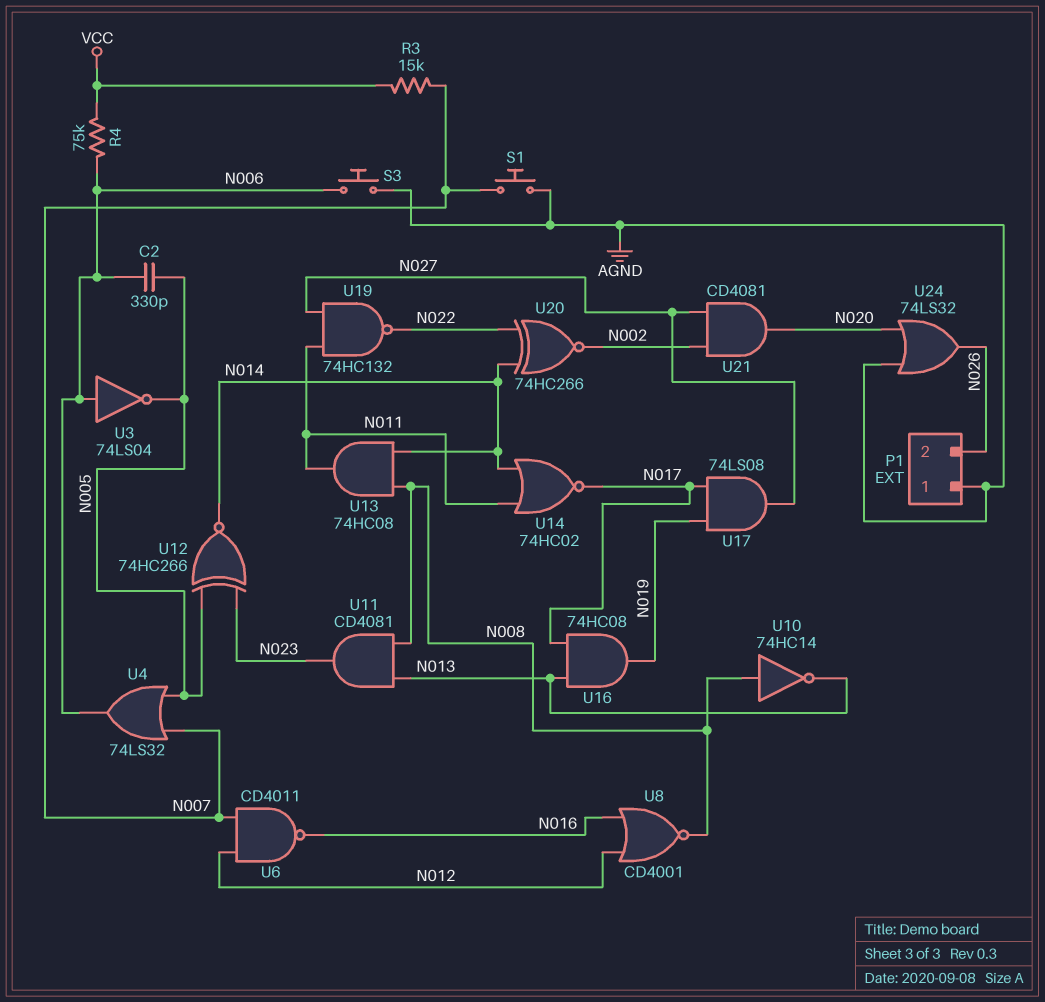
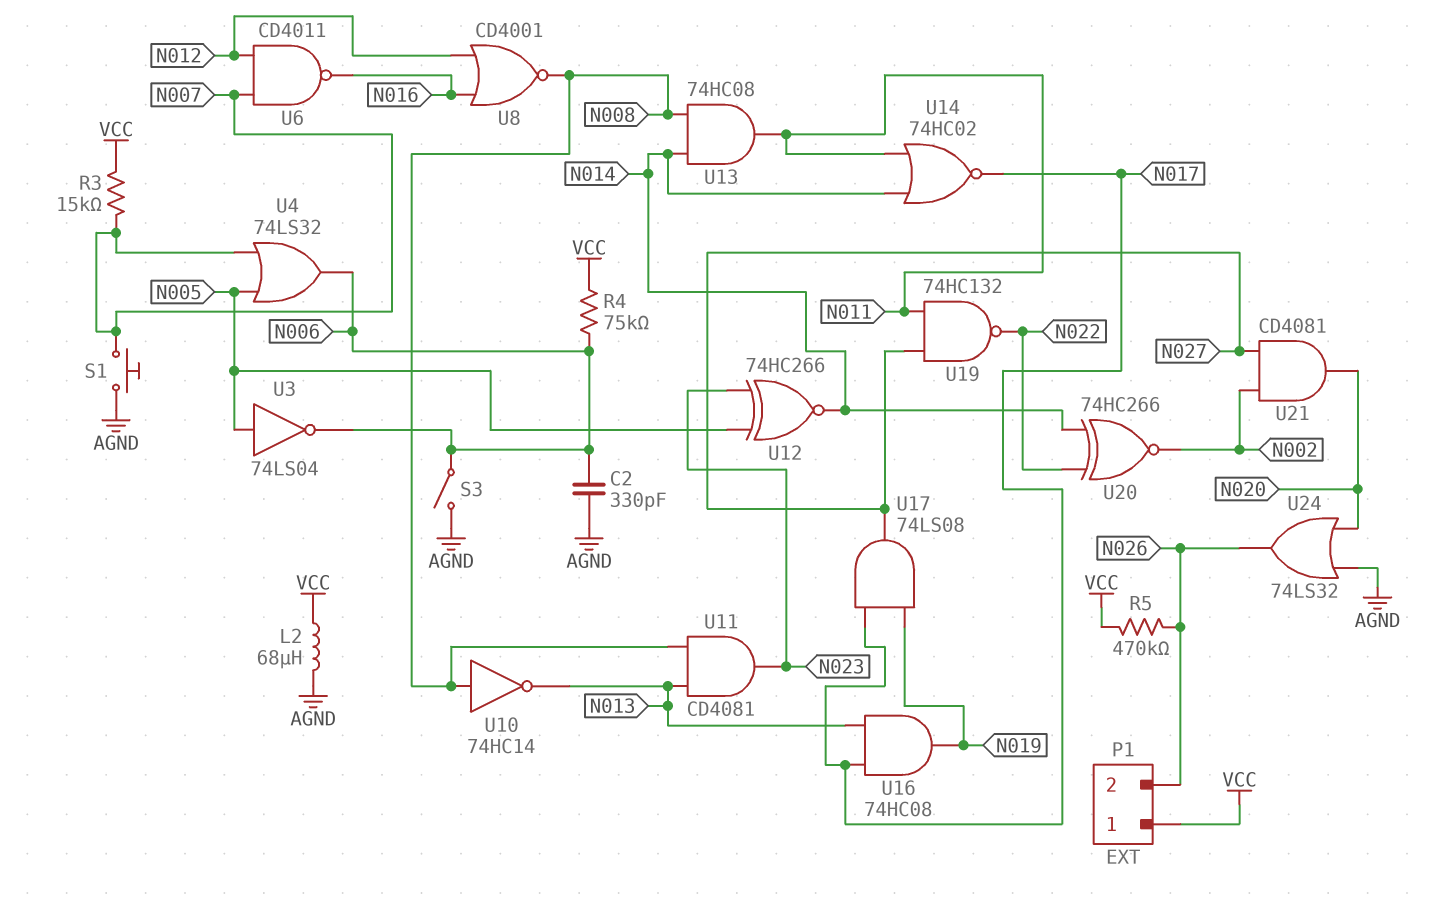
C2: 330pF (N005, N006) -> 330pF (AGND, N006)
L2: none -> 68uH (AGND, VCC)
P1 pin 1: AGND -> VCC
R5: none -> 470k (N026, VCC)
S3: button (AGND, N006) -> switch (AGND, N006)
U3: NOT 74LS04 (in N006, out N005) -> NOT 74LS04 (in N005, out N006)

